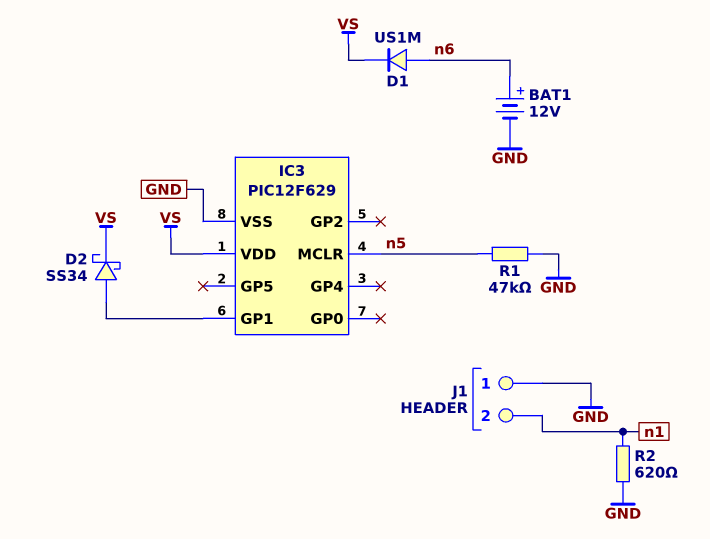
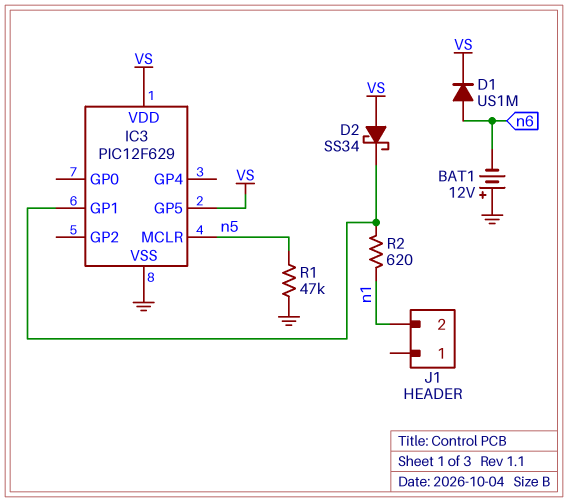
BAT1: 12V (plus n6, minus GND) -> 12V (plus GND, minus n6)
D2: schottky SS34 (A IC3/GP1, K VS) -> schottky SS34 (A VS, K IC3/GP1)
IC3 pin GP5: none -> VS
J1 pin 1: GND -> none
R2: 620 (GND, n1) -> 620 (IC3/GP1, n1)

